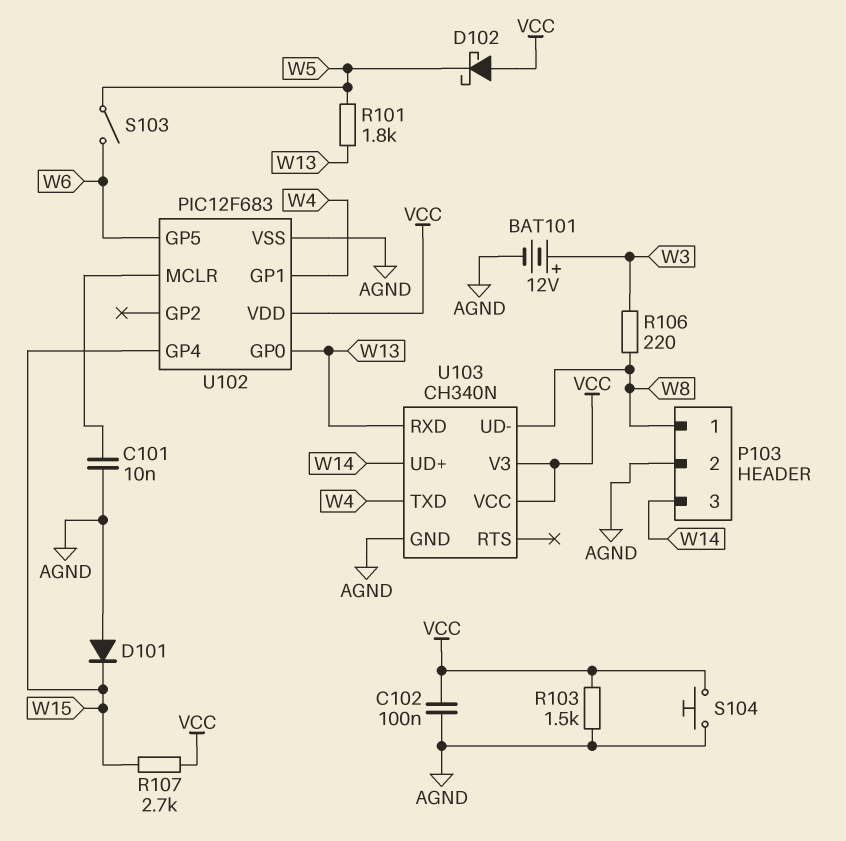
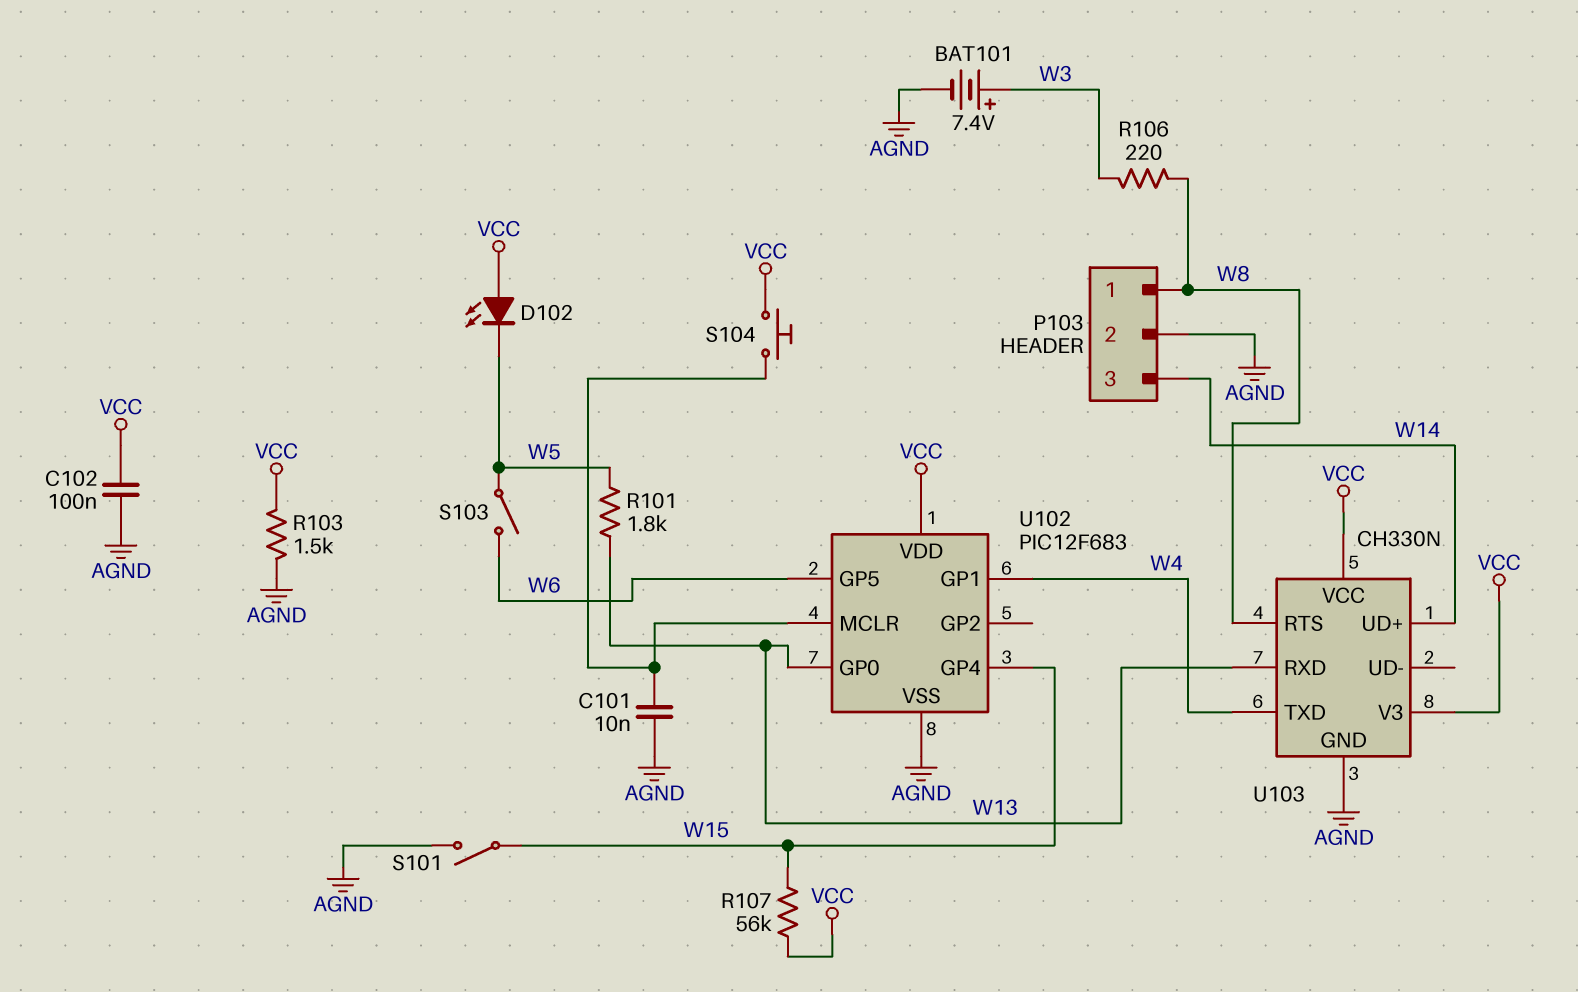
BAT101: 12V (plus W3, minus AGND) -> 7.4V (plus W3, minus AGND)
D101: diode (A AGND, K W15) -> none
D102: schottky (A VCC, K W5) -> LED (A VCC, K W5)
R107: 2.7k (VCC, W15) -> 56k (VCC, W15)
S101: none -> switch (AGND, W15)
S104: button (AGND, VCC) -> button (U102/MCLR, VCC)
U103: CH340N -> CH330N
U103 pin RTS: none -> W8
U103 pin UD-: W8 -> none

